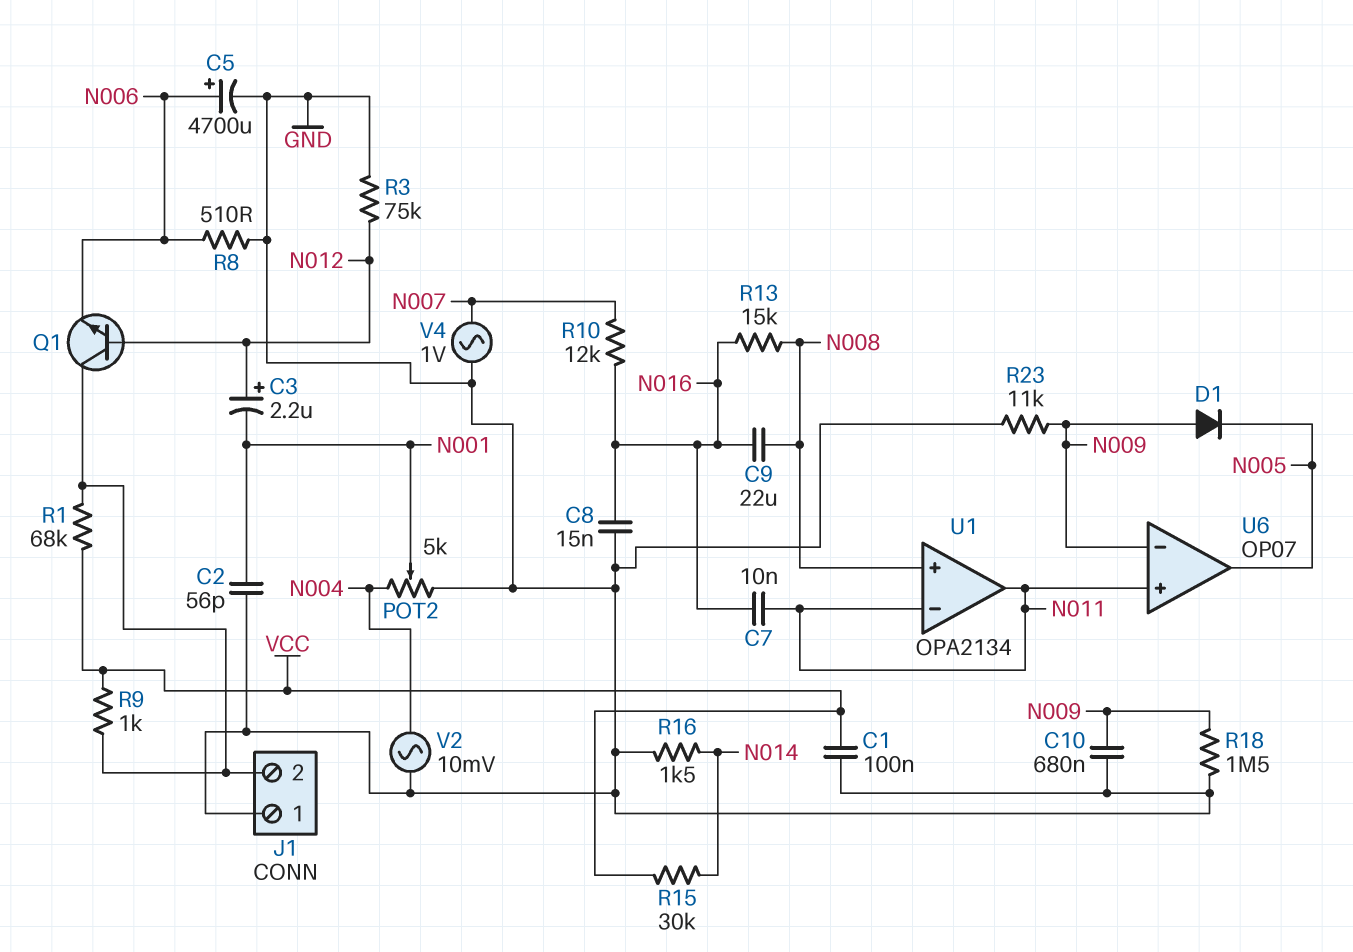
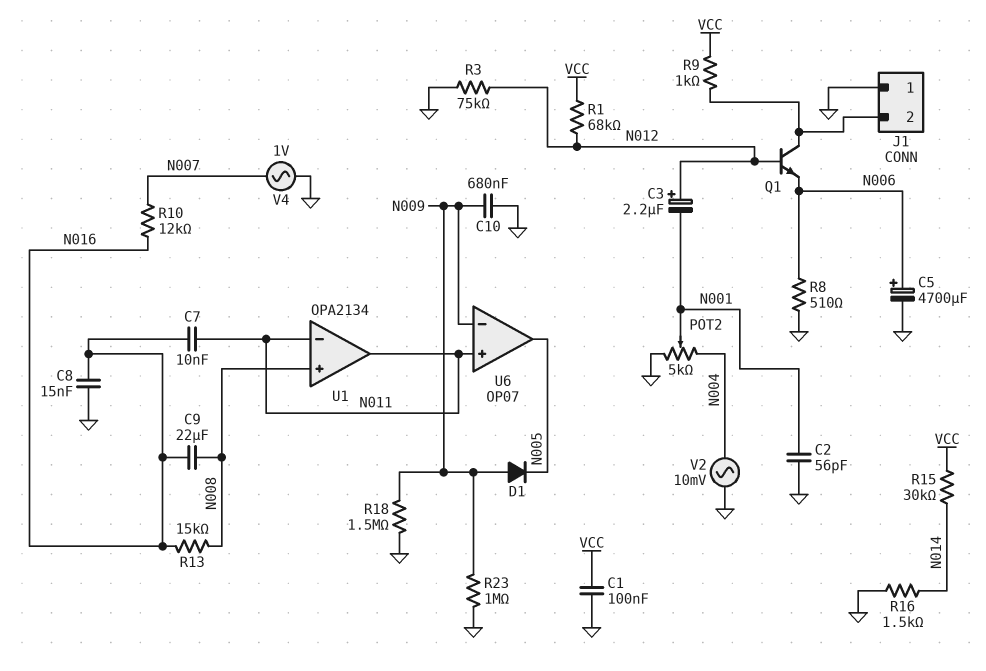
R1: 68k (J1/2, VCC) -> 68k (N012, VCC)
R23: 11k (GND, N009) -> 1M (GND, N009)

